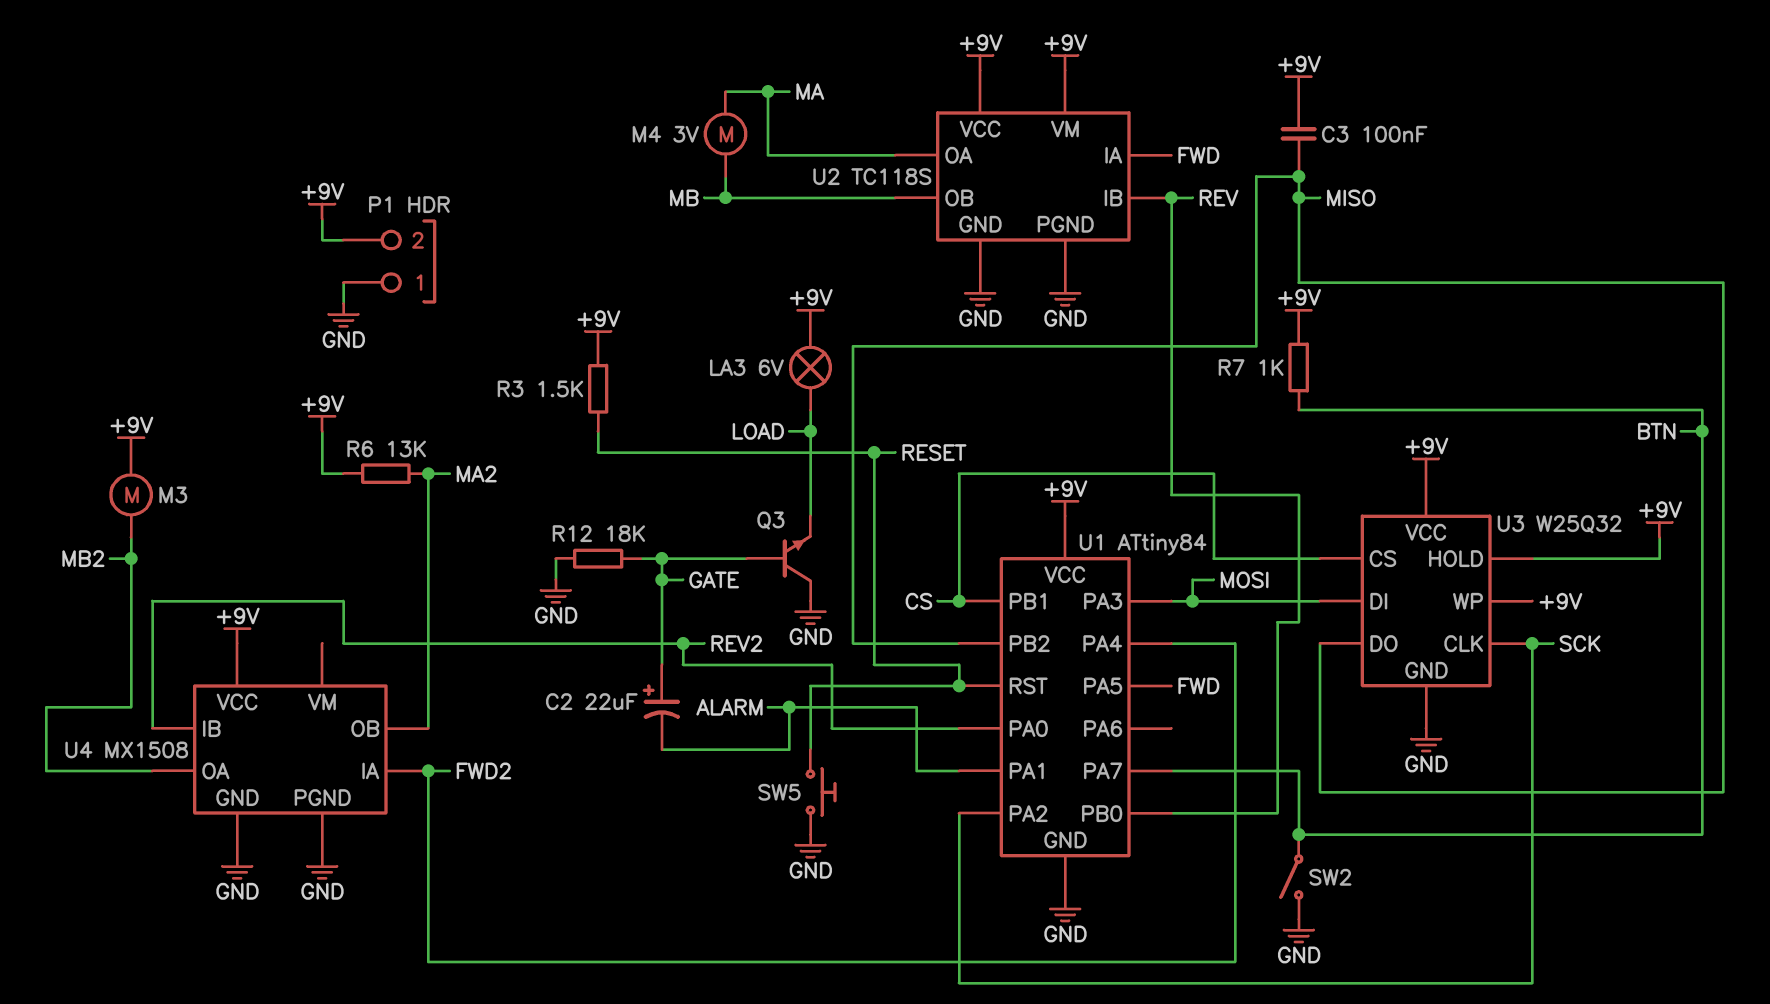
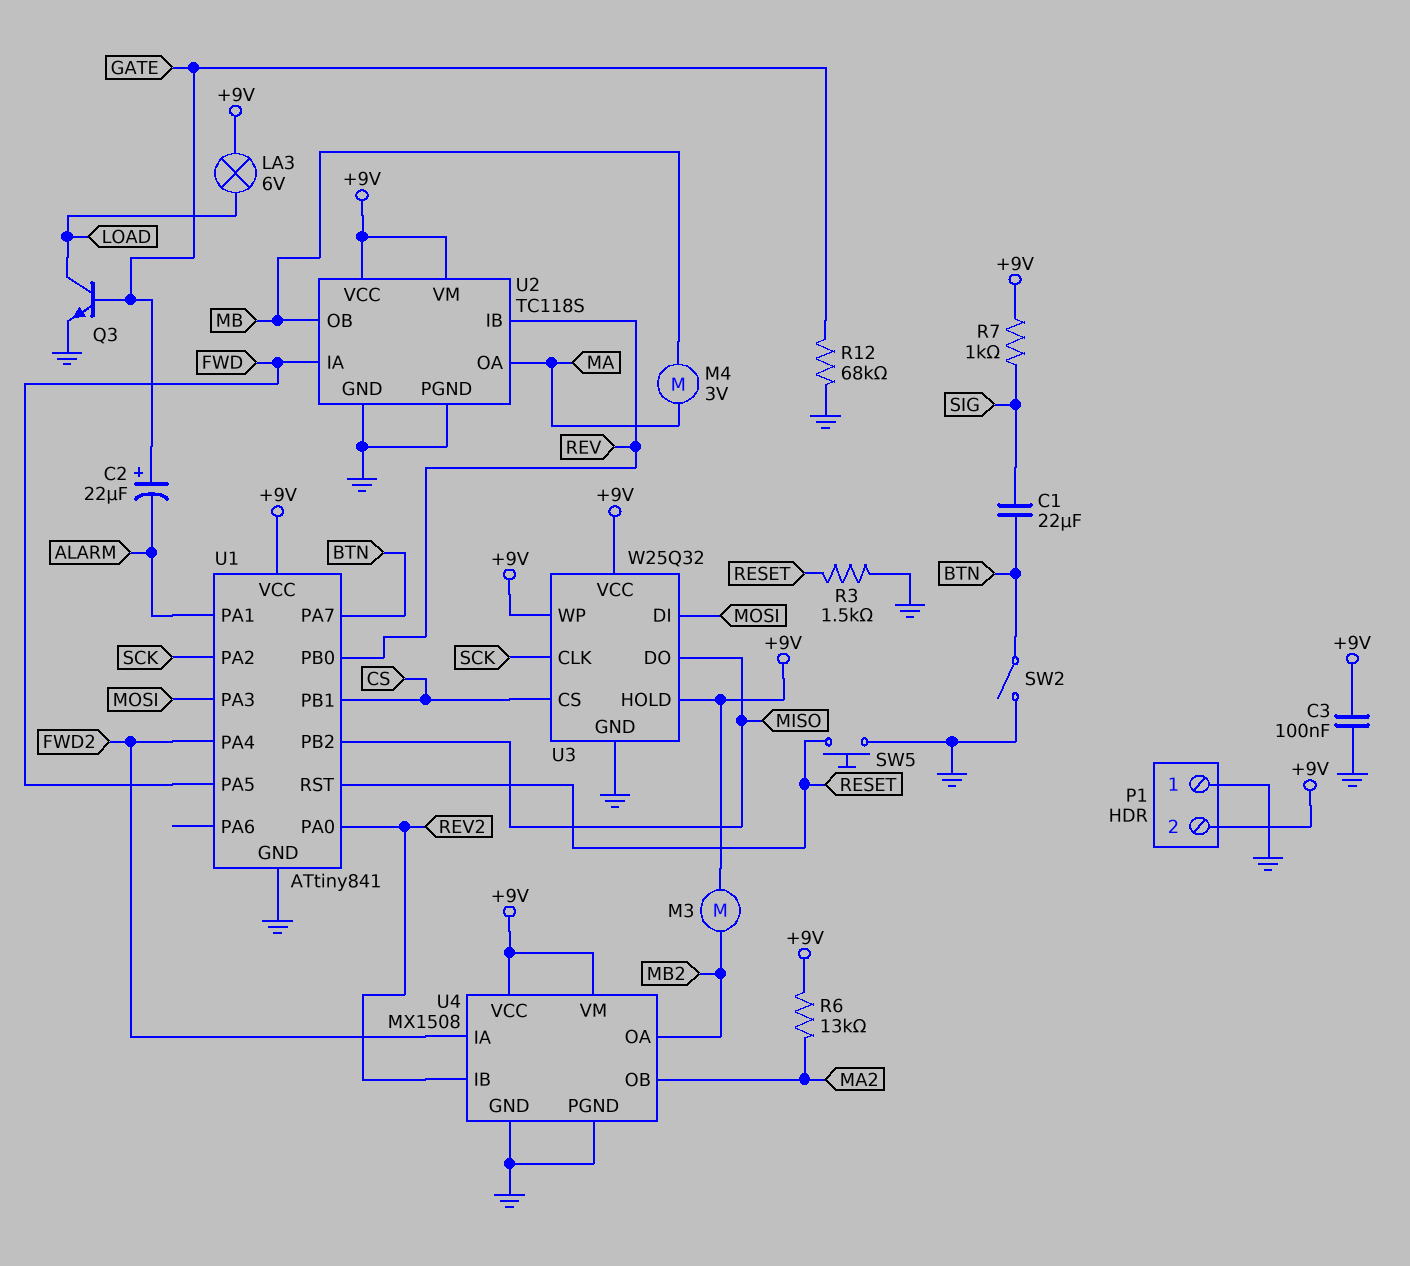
C1: none -> 22uF (BTN, SIG)
C3: 100nF (+9V, MISO) -> 100nF (+9V, GND)
Q3: NPN (B GATE, C GND, E LOAD) -> NPN (B GATE, C LOAD, E GND)
R3: 1.5k (+9V, RESET) -> 1.5k (GND, RESET)
R7: 1k (+9V, BTN) -> 1k (+9V, SIG)
R12: 18k (GATE, GND) -> 68k (GATE, GND)
U1: ATtiny84 -> ATtiny841
U4 pin VM: none -> +9V

